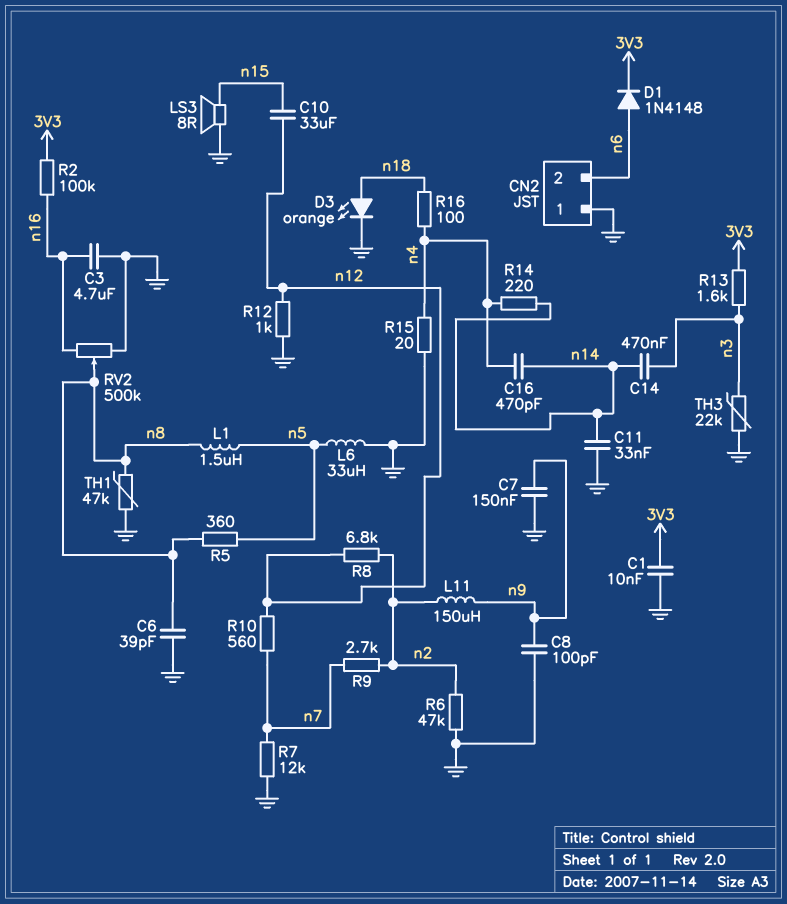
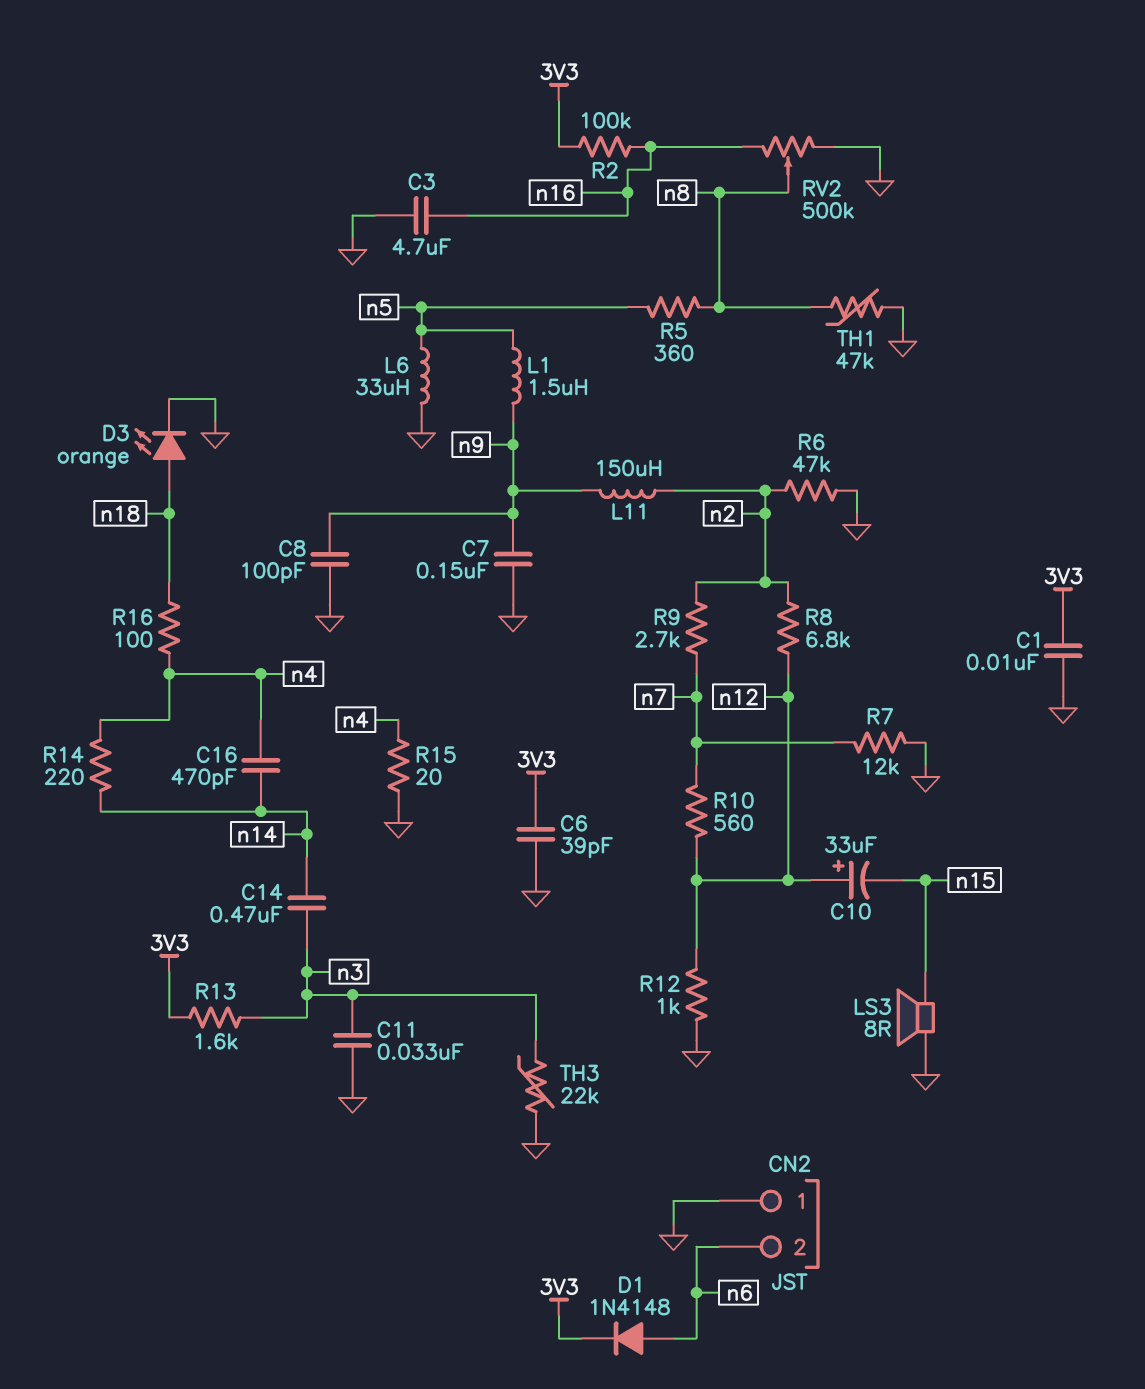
C6: 39pF (GND, n8) -> 39pF (3V3, GND)
C10: 33uF (n12, n15) -> 33uF (plus n12, minus n15)
C11: 33nF (GND, n14) -> 33nF (GND, n3)
L1: 1.5uH (n5, n8) -> 1.5uH (n5, n9)

